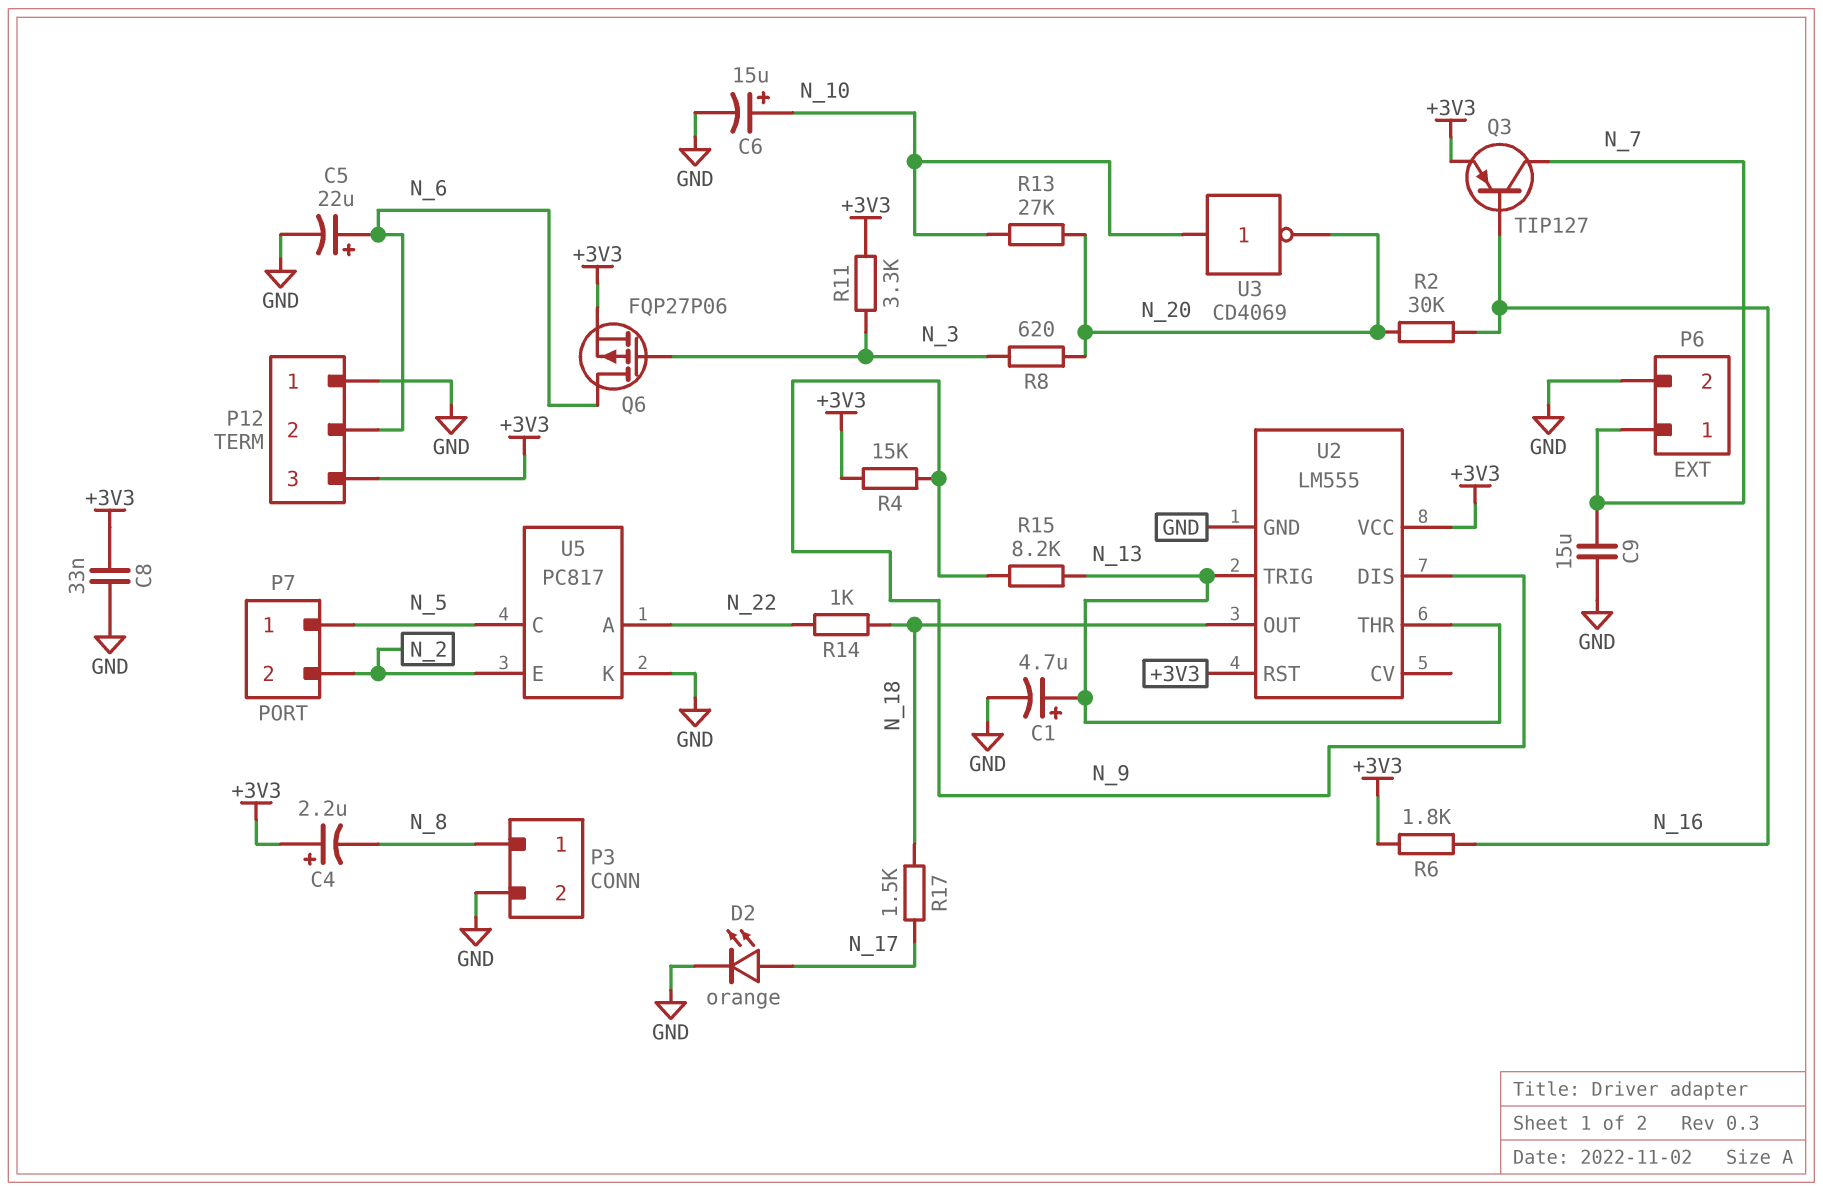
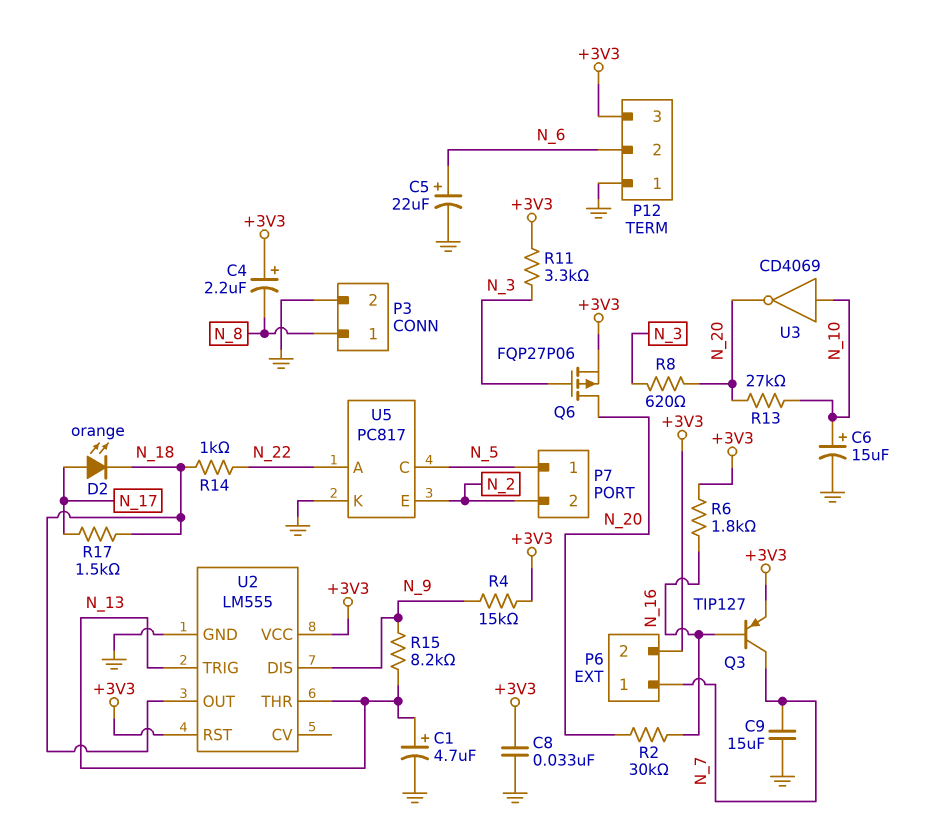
D2: LED orange (A N_17, K GND) -> LED orange (A N_17, K N_18)
P6 pin 2: GND -> +3V3
Q6: PMOS FQP27P06 (G N_3, D N_6, S +3V3) -> PMOS FQP27P06 (G N_3, D N_20, S +3V3)

